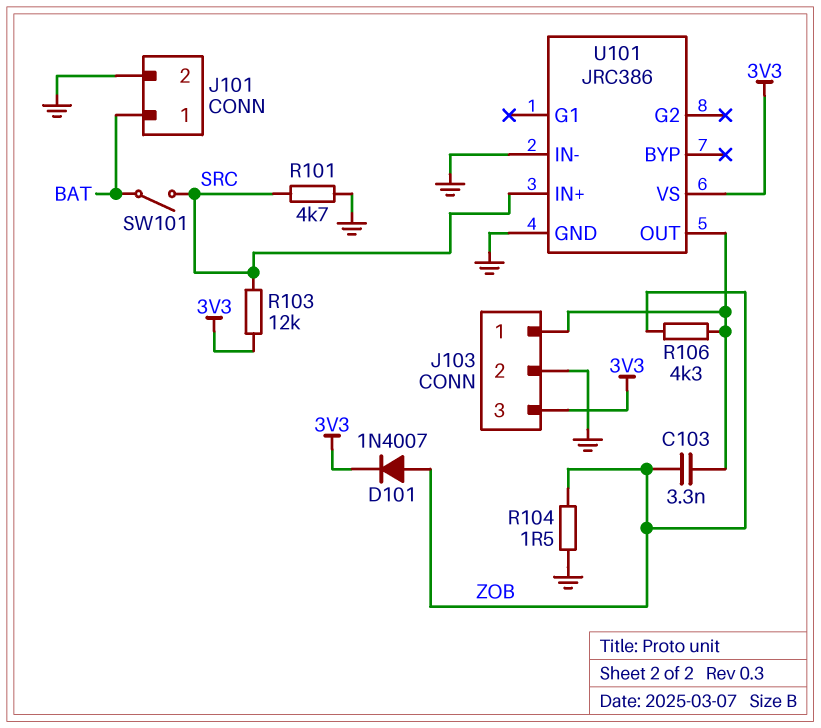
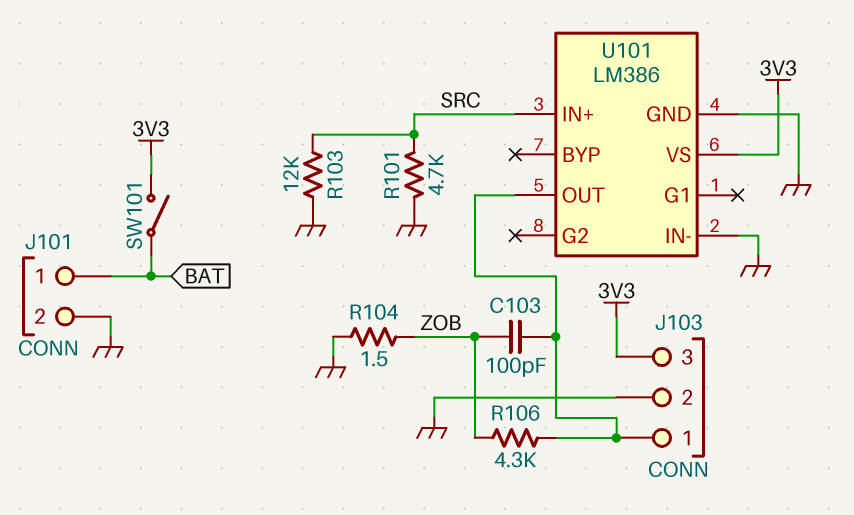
C103: 3.3nF (J103/1, ZOB) -> 100pF (J103/1, ZOB)
D101: diode 1N4007 (A ZOB, K 3V3) -> none
R103: 12k (3V3, SRC) -> 12k (GND, SRC)
SW101: switch (BAT, SRC) -> switch (3V3, BAT)
U101: JRC386 -> LM386

